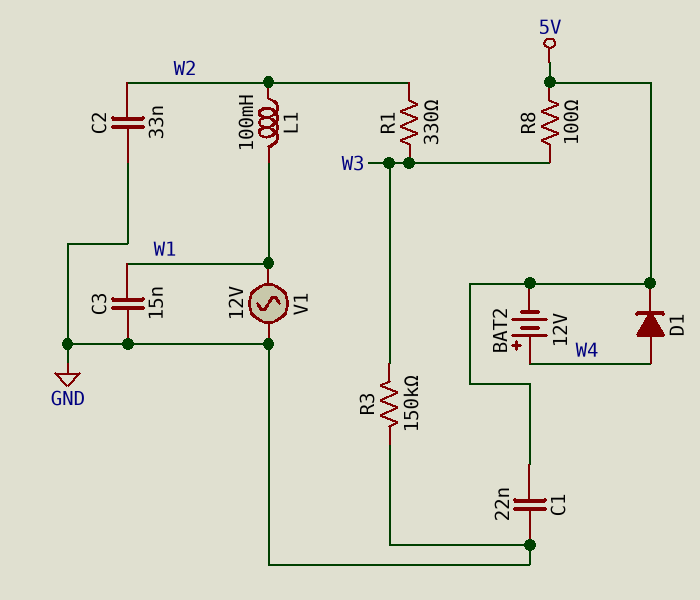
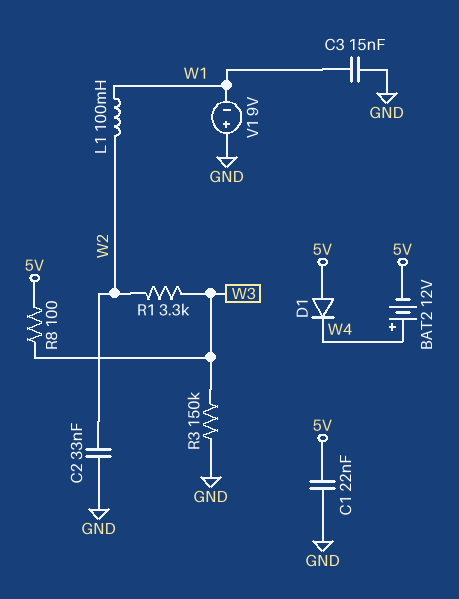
D1: diode (A W4, K 5V) -> diode (A 5V, K W4)
R1: 330 (W2, W3) -> 3.3k (W2, W3)
V1: AC 12V (GND, W1) -> 9V (plus GND, minus W1)

